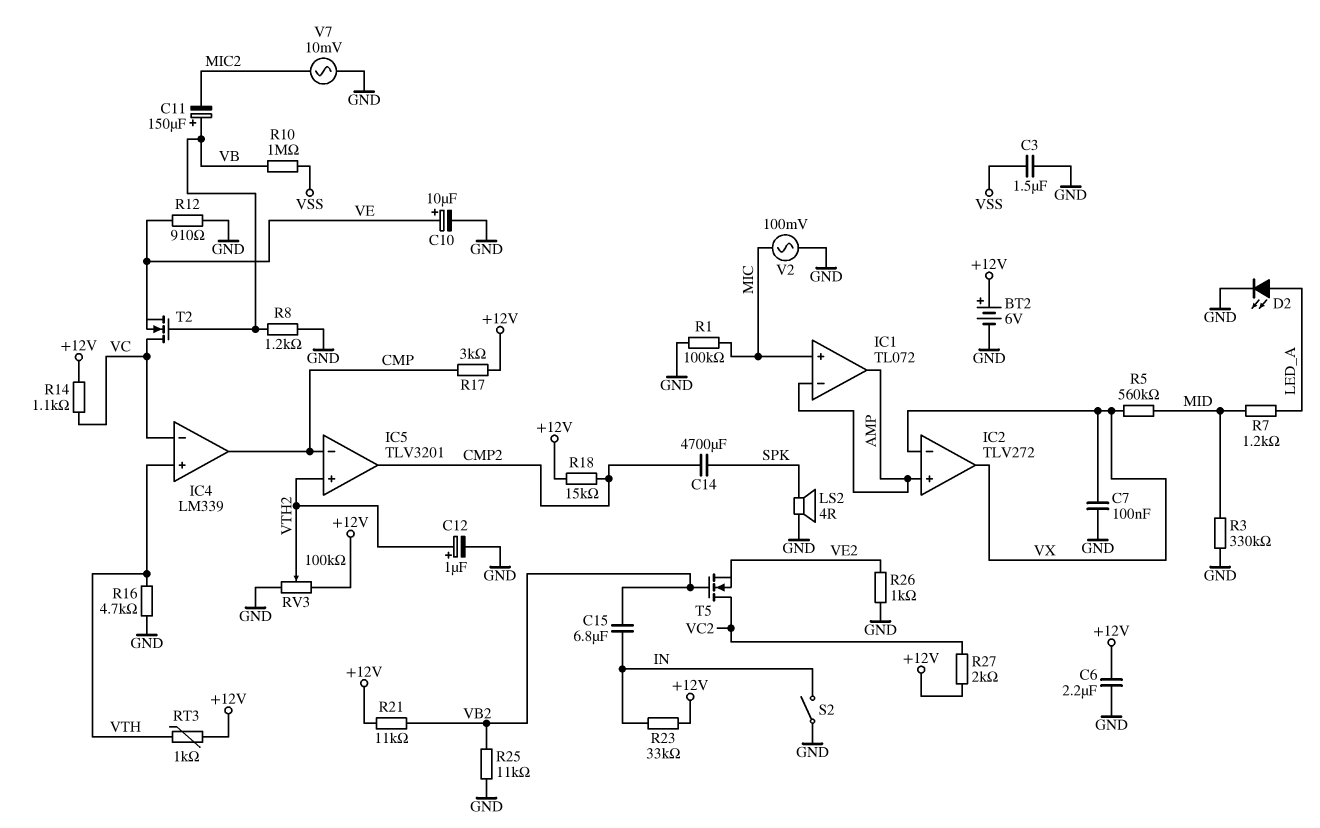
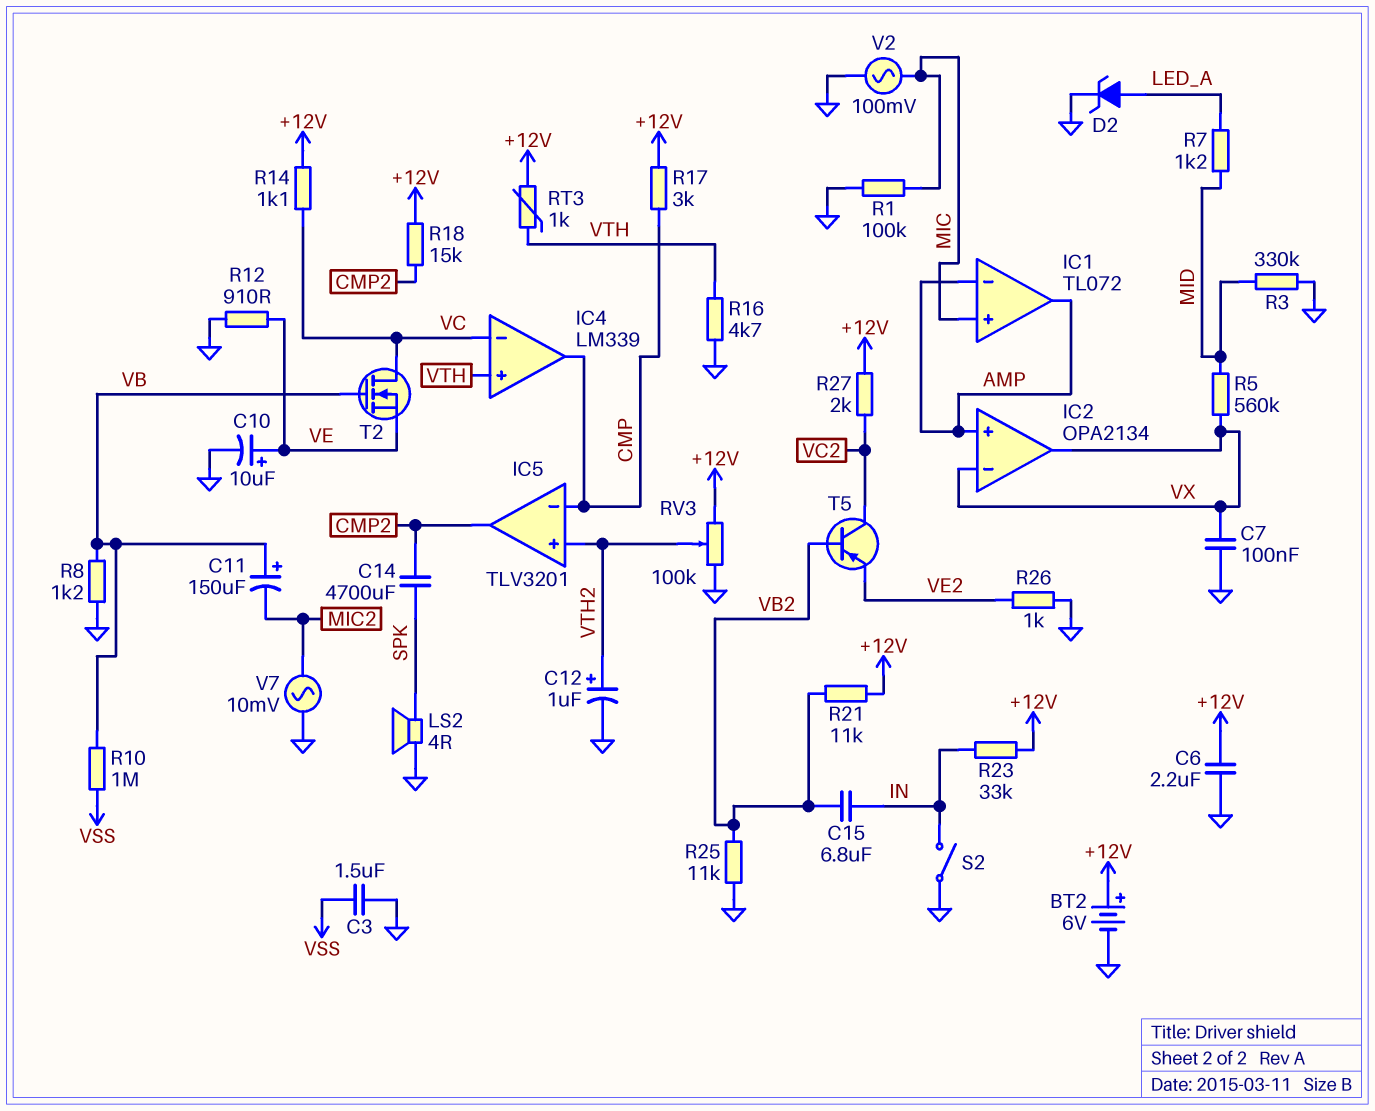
D2: LED (A LED_A, K GND) -> zener (A LED_A, K GND)
IC2: TLV272 -> OPA2134
T5: NMOS (G VB2, D VC2, S VE2) -> PNP (B VB2, C VC2, E VE2)

